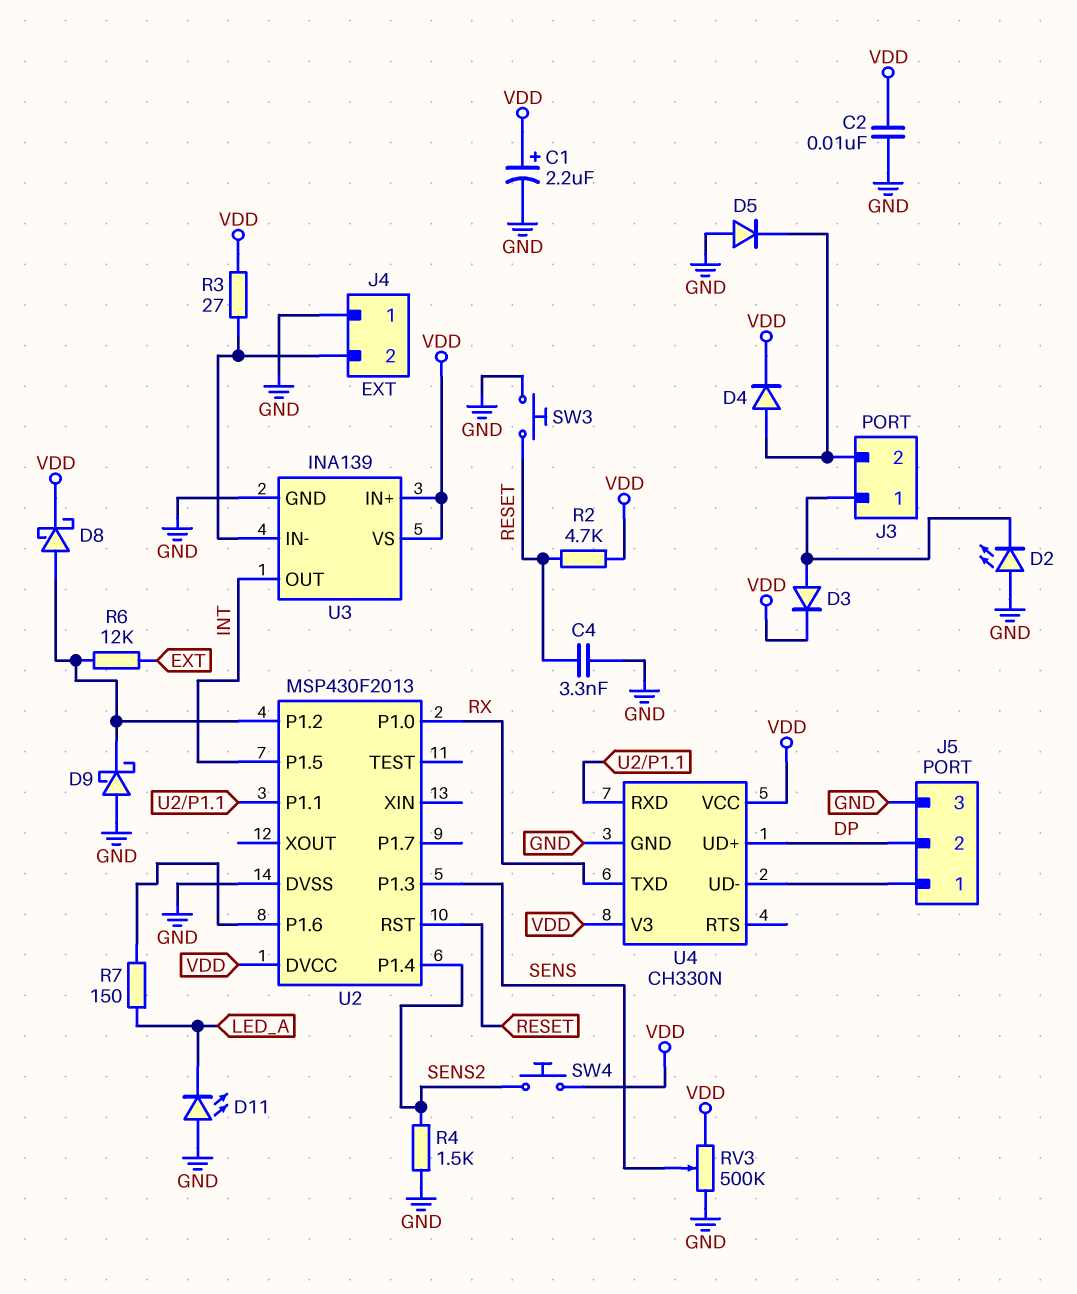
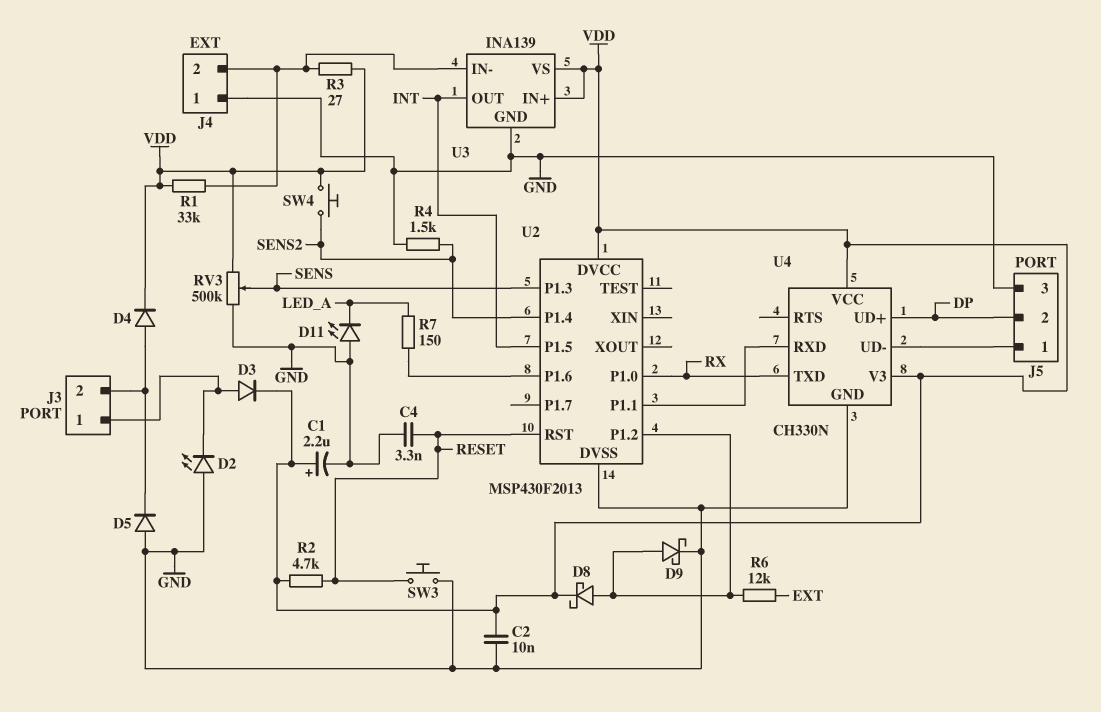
D9: schottky (A GND, K U2/P1.2) -> schottky (A U2/P1.2, K GND)
R1: none -> 33k (J4/2, VDD)

